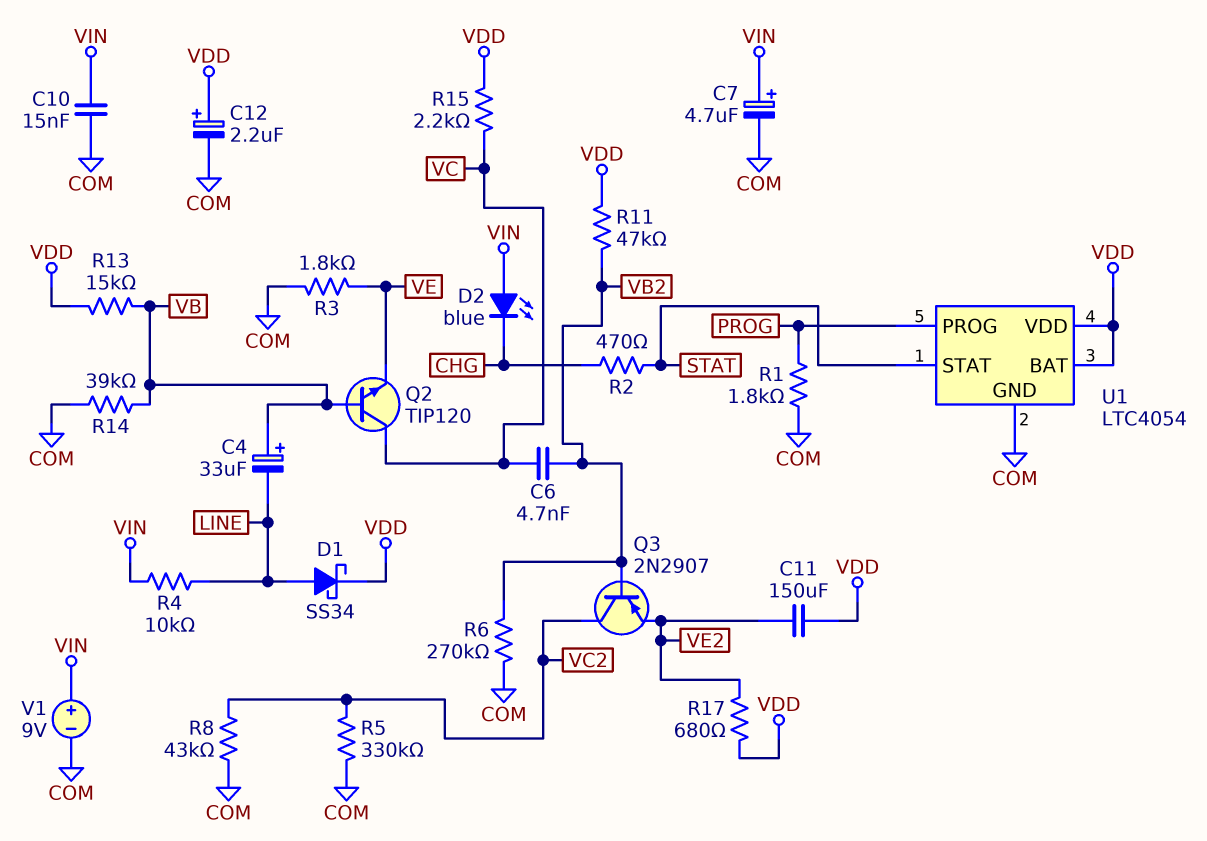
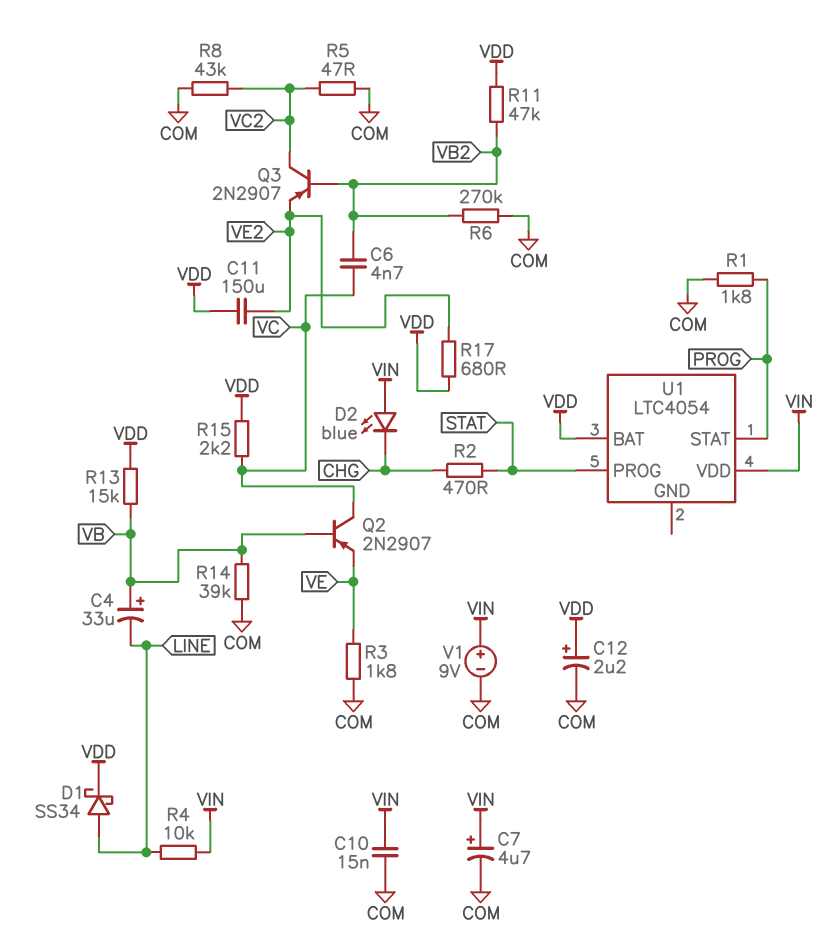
Q2: NPN TIP120 (B VB, C VC, E VE) -> PNP 2N2907 (B VB, C VC, E VE)
R5: 330k (COM, VC2) -> 47 (COM, VC2)
U1 pin GND: COM -> none
U1 pin PROG: PROG -> STAT
U1 pin STAT: STAT -> PROG
U1 pin VDD: VDD -> VIN

